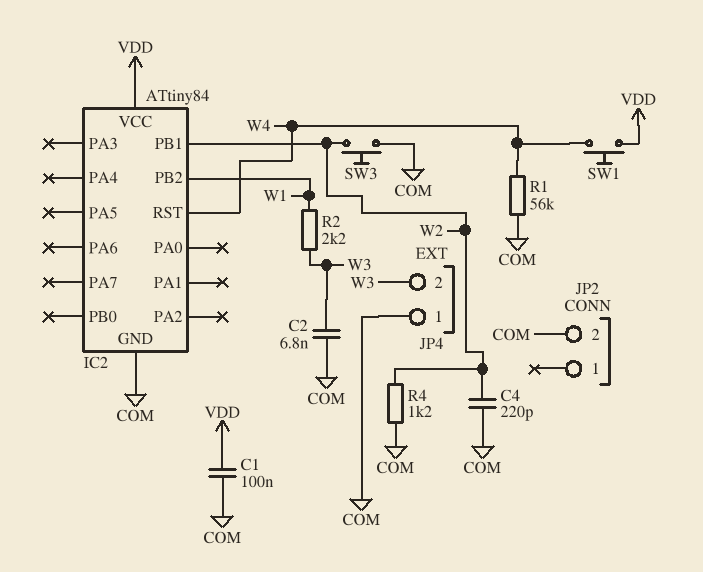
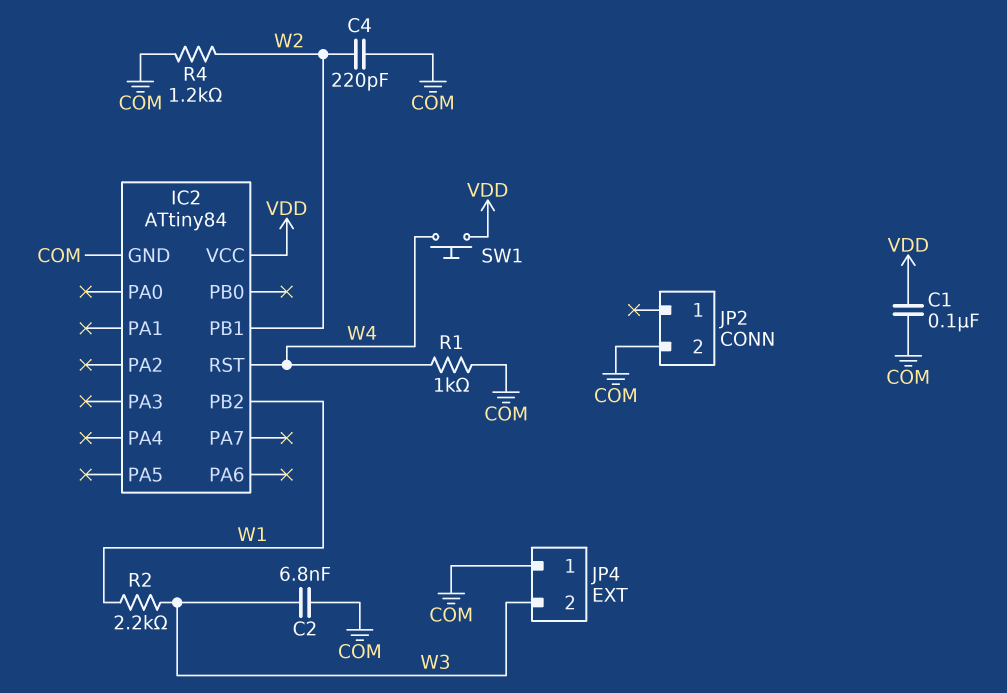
R1: 56k (COM, W4) -> 1k (COM, W4)
SW3: button (COM, W2) -> none

